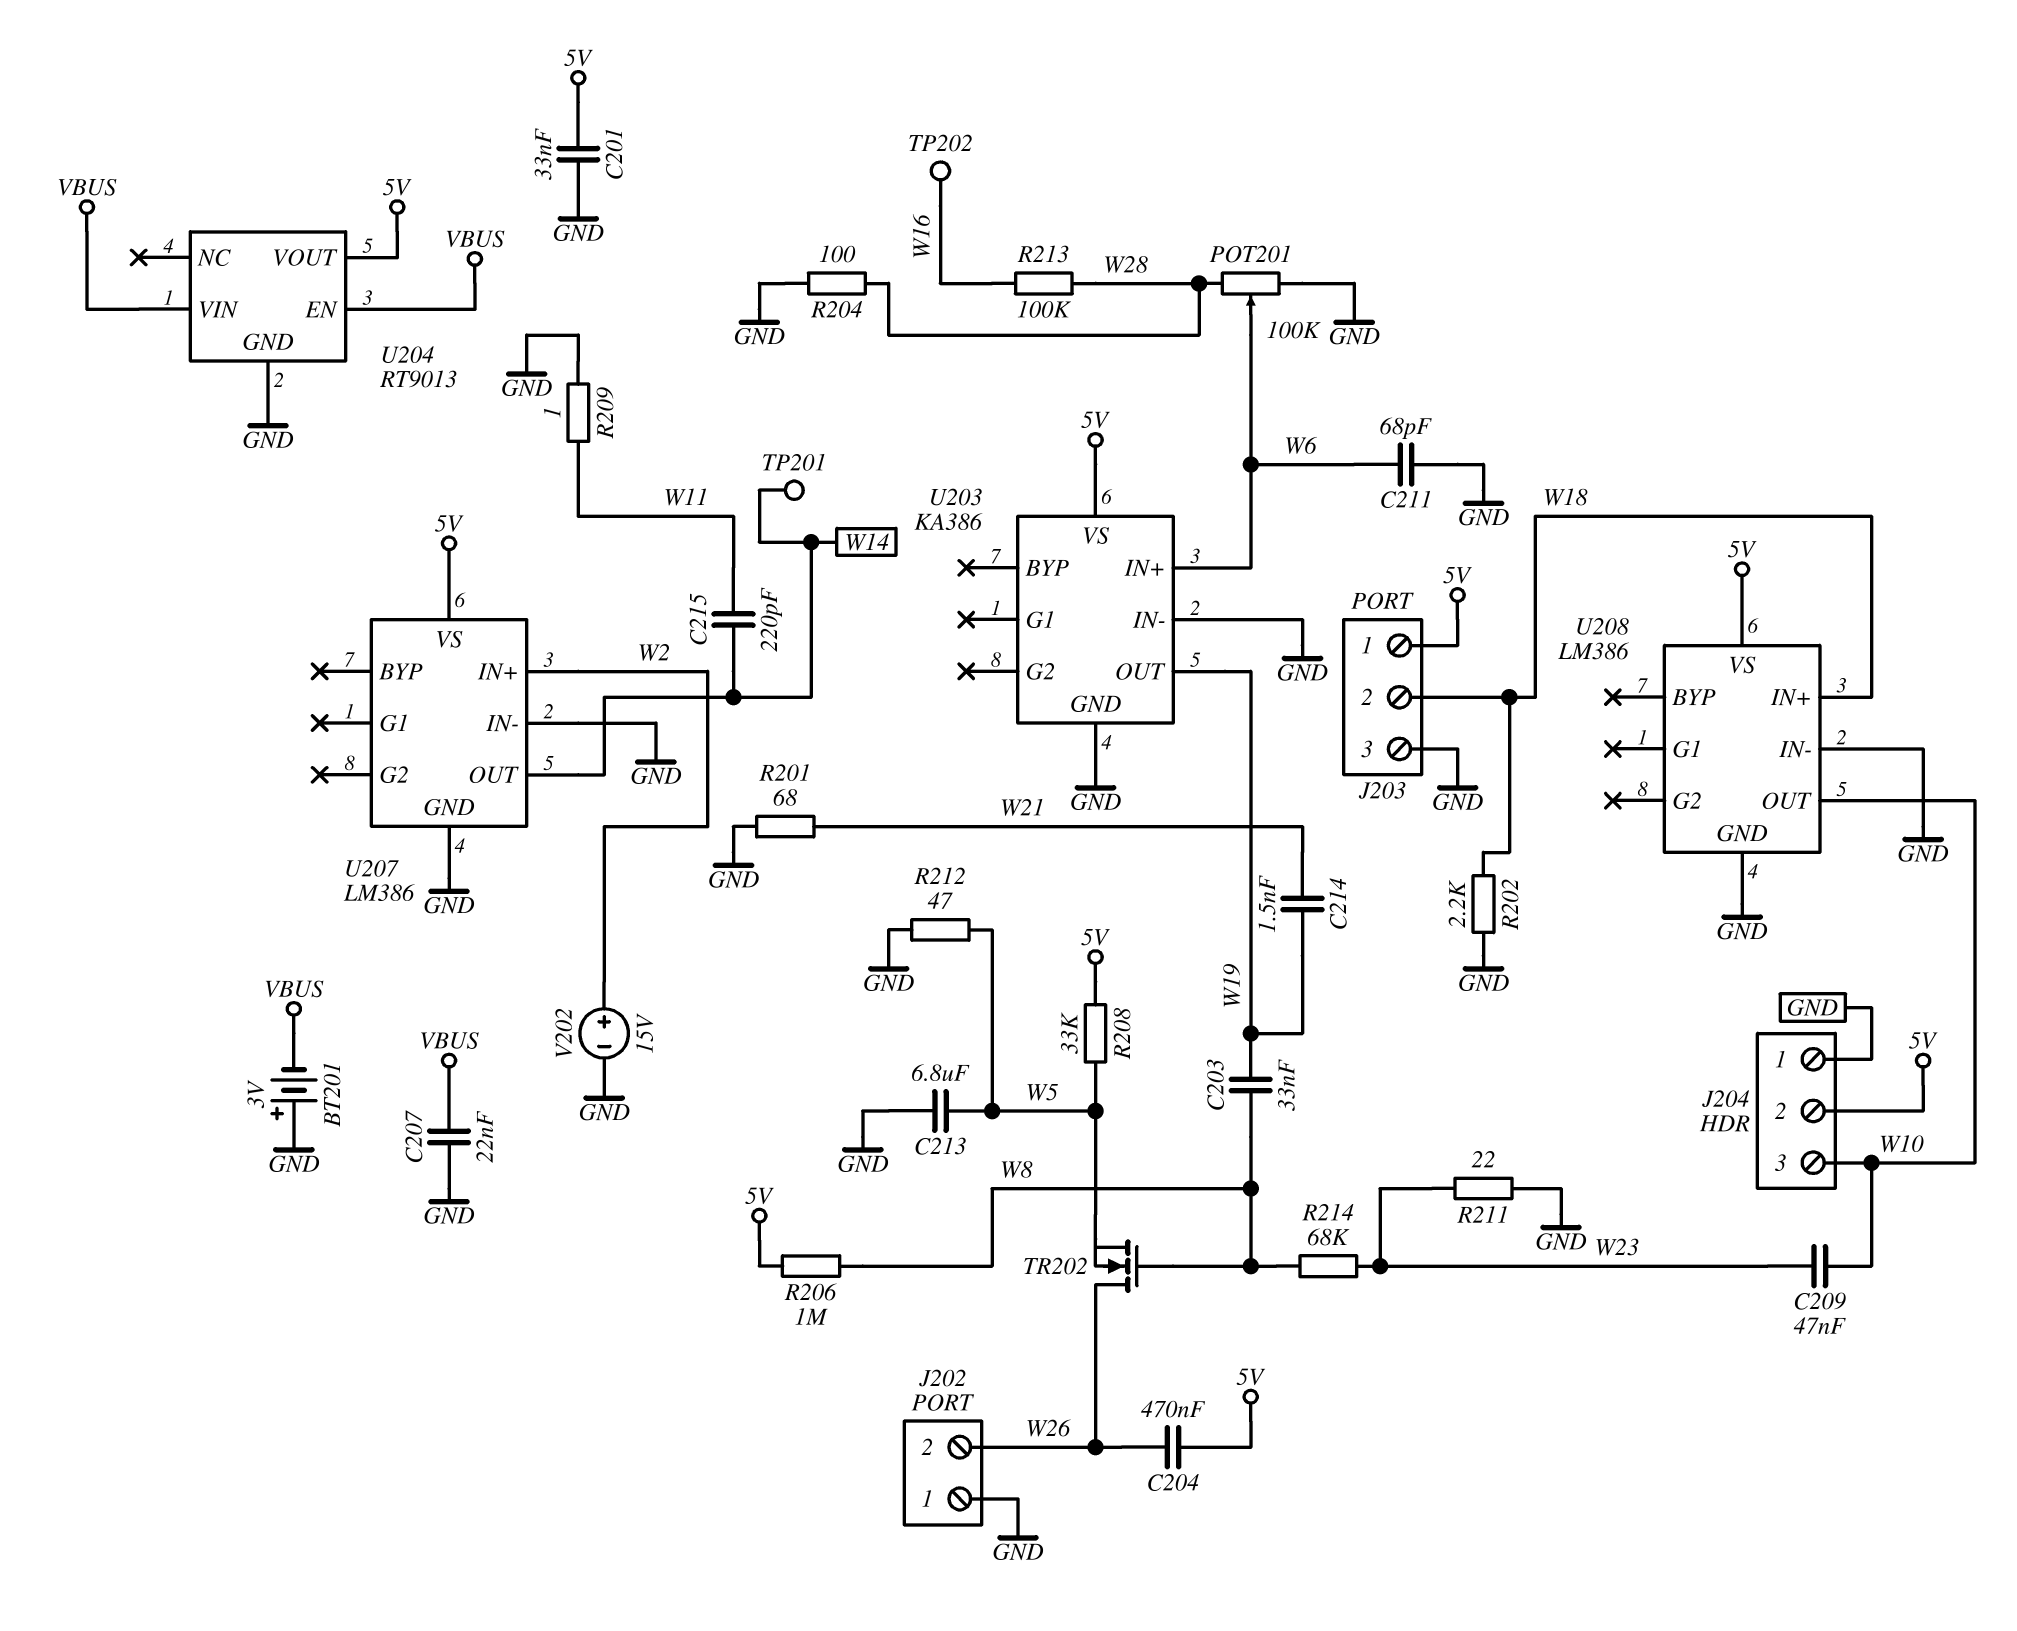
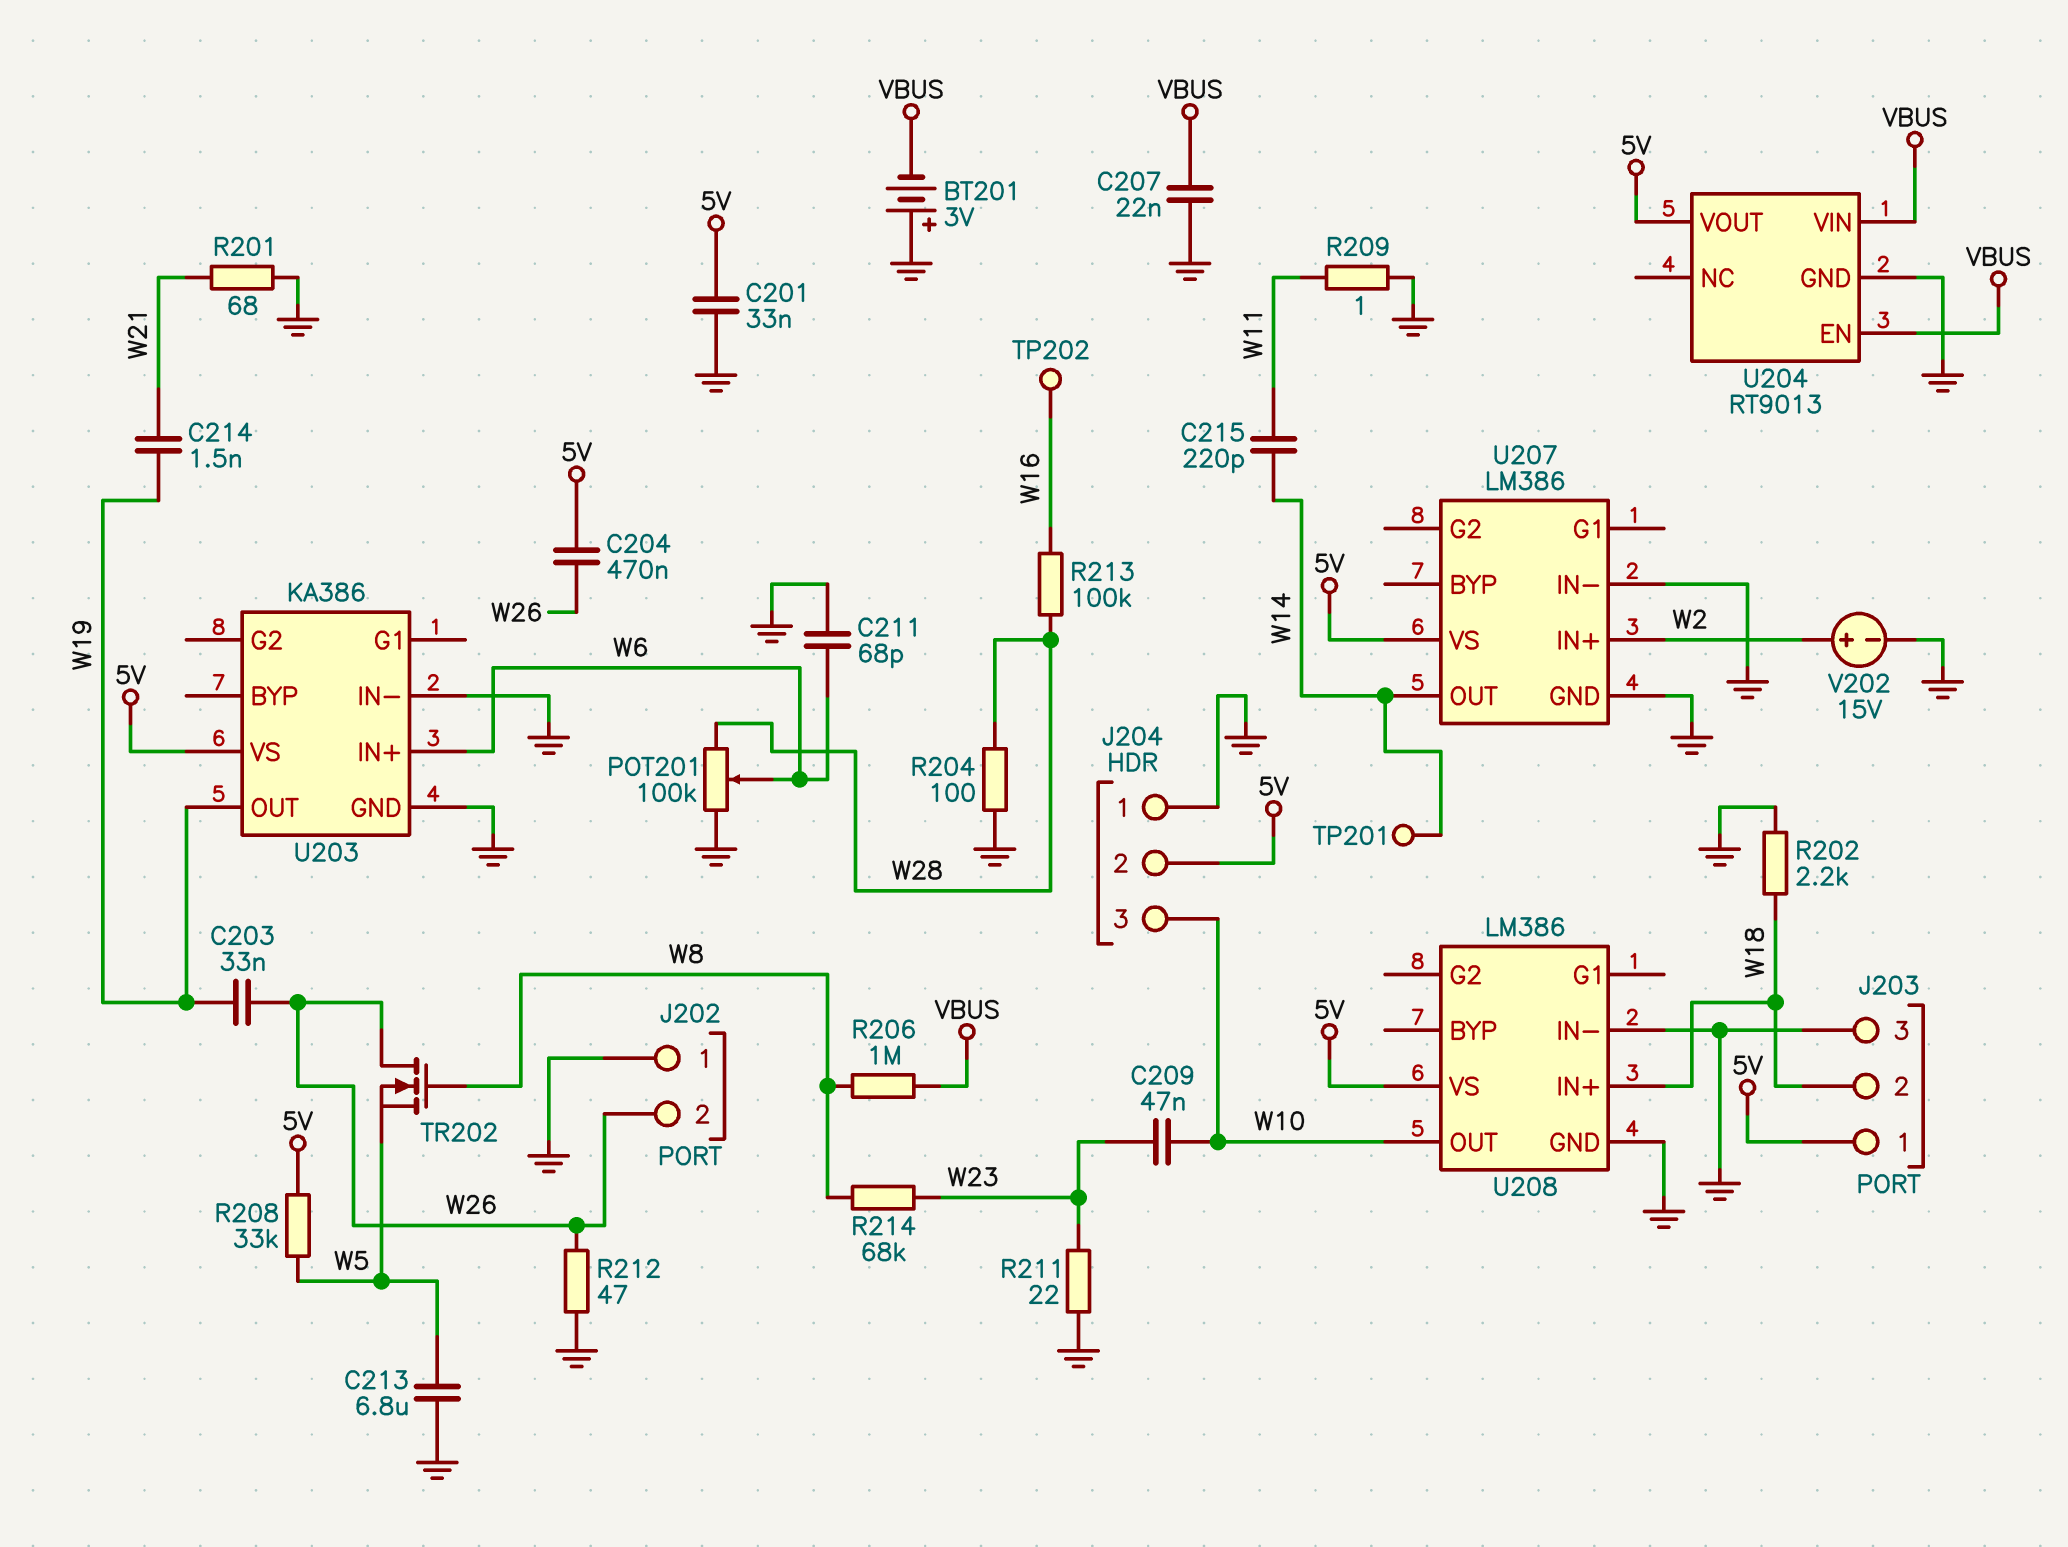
C203: 33nF (W8, W19) -> 33nF (W19, W26)
R206: 1M (5V, W8) -> 1M (VBUS, W8)
R212: 47 (GND, W5) -> 47 (GND, W26)

